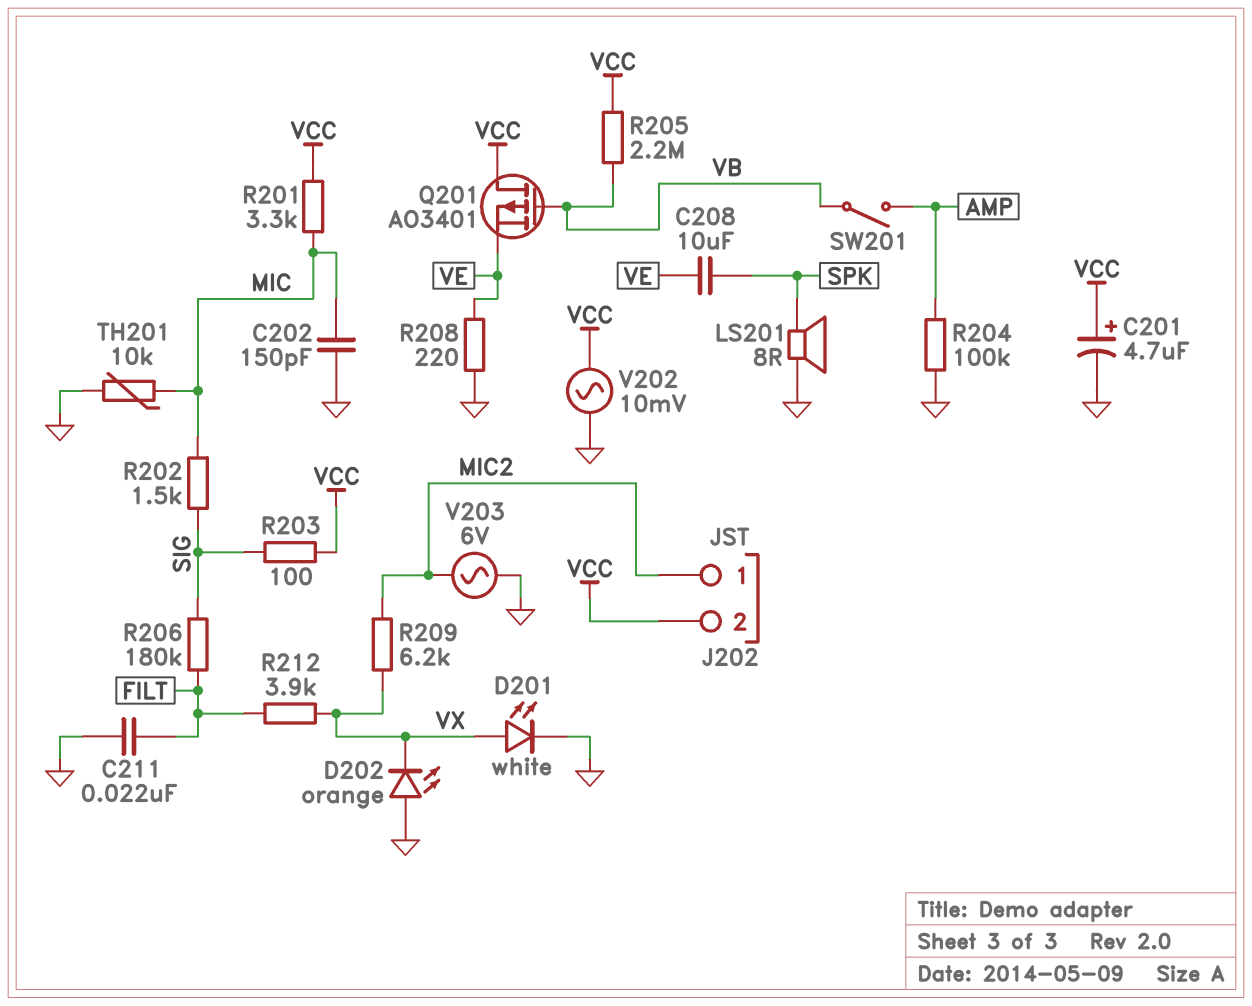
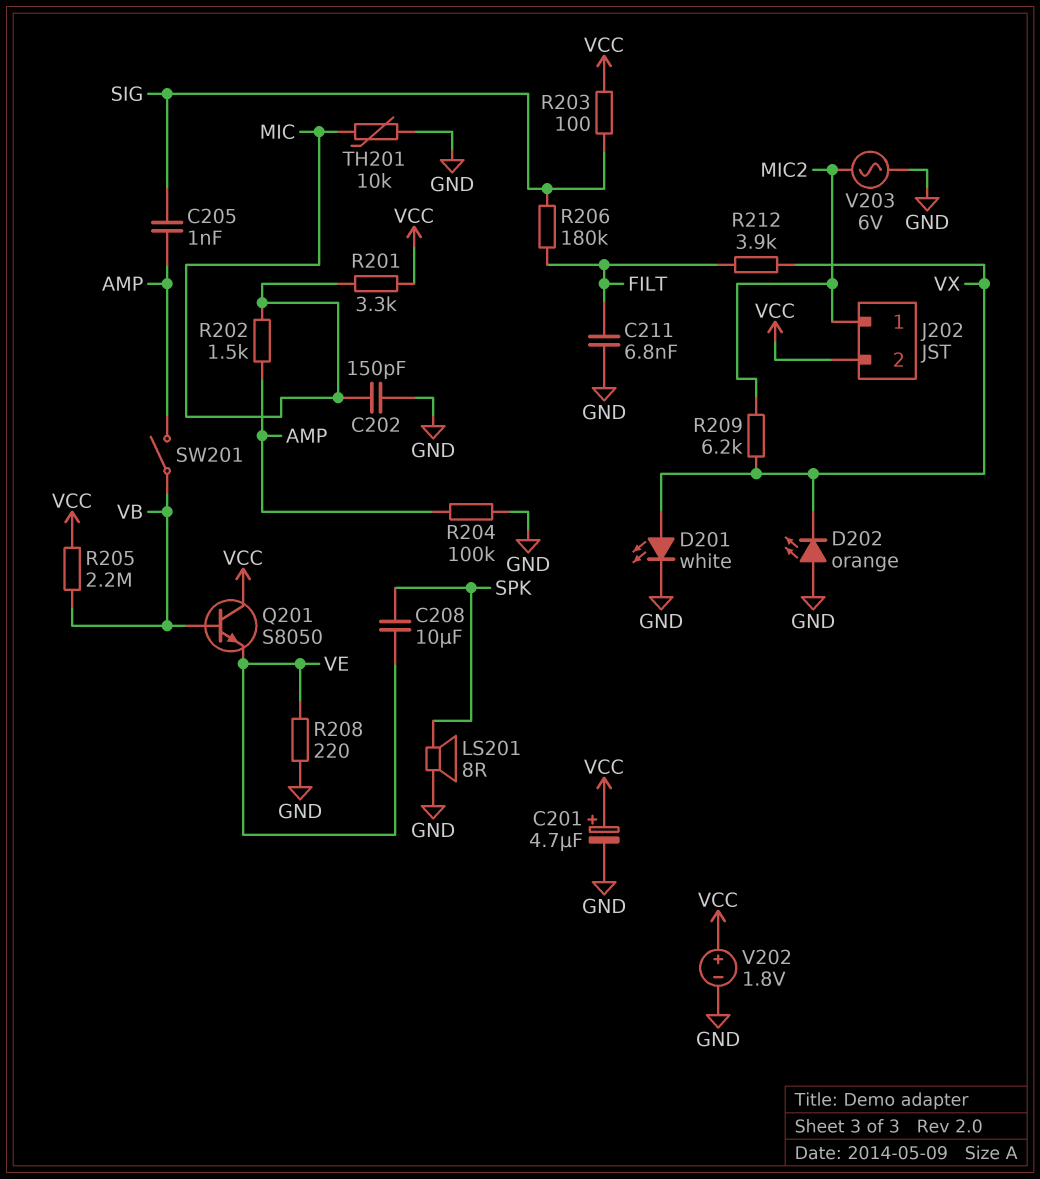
C205: none -> 1nF (AMP, SIG)
C211: 22nF (FILT, GND) -> 6.8nF (FILT, GND)
Q201: PMOS AO3401 (G VB, D VCC, S VE) -> NPN S8050 (B VB, C VCC, E VE)
R202: 1.5k (MIC, SIG) -> 1.5k (AMP, MIC)
V202: AC 10mV (GND, VCC) -> 1.8V (plus VCC, minus GND)

